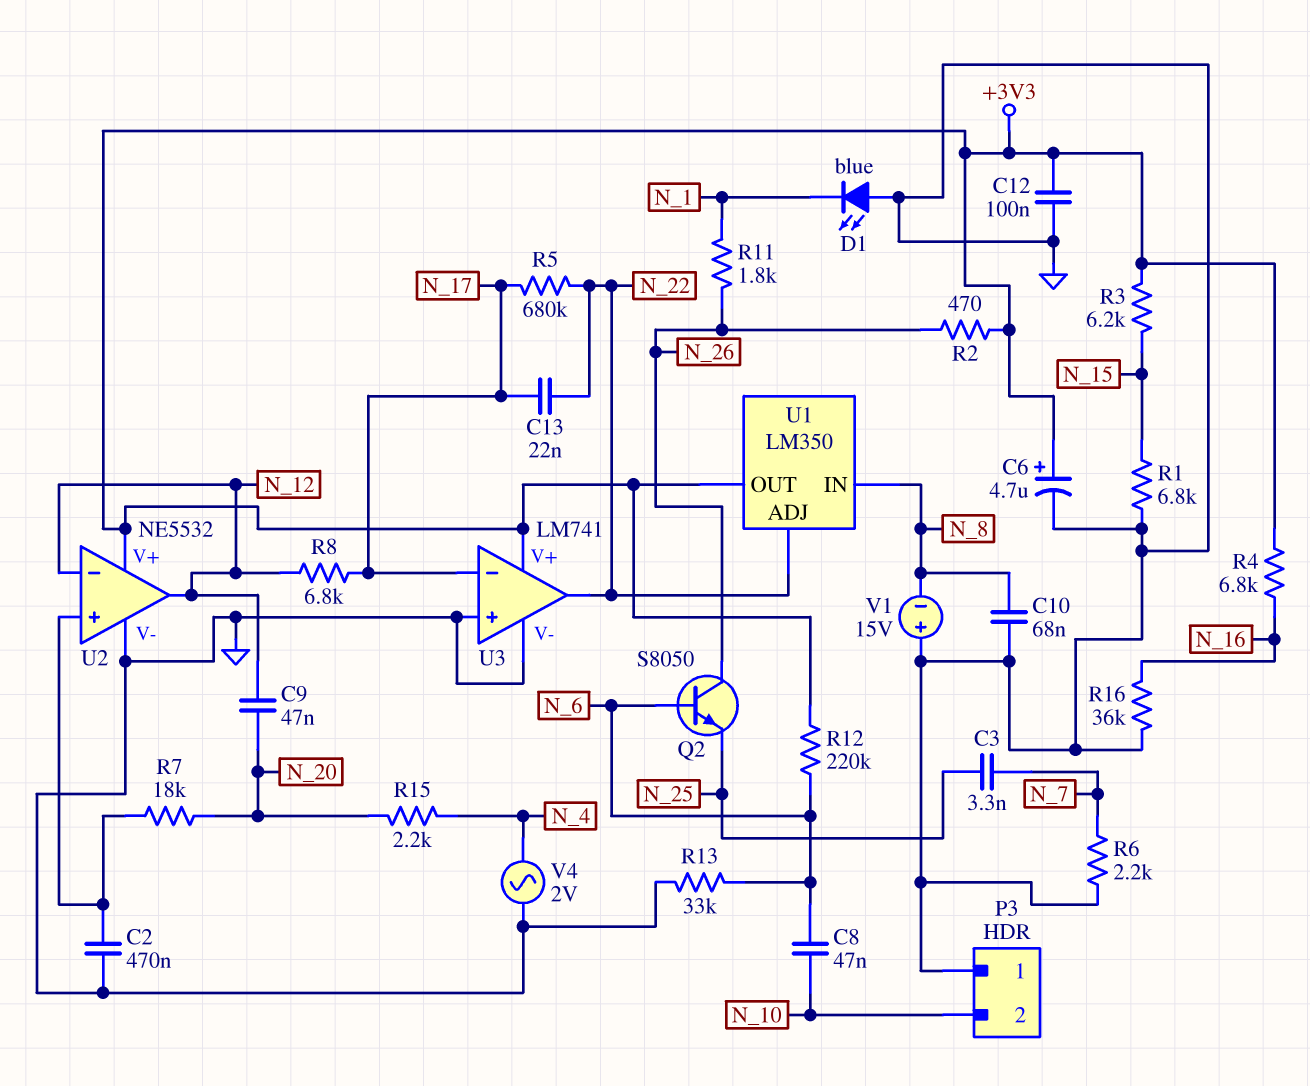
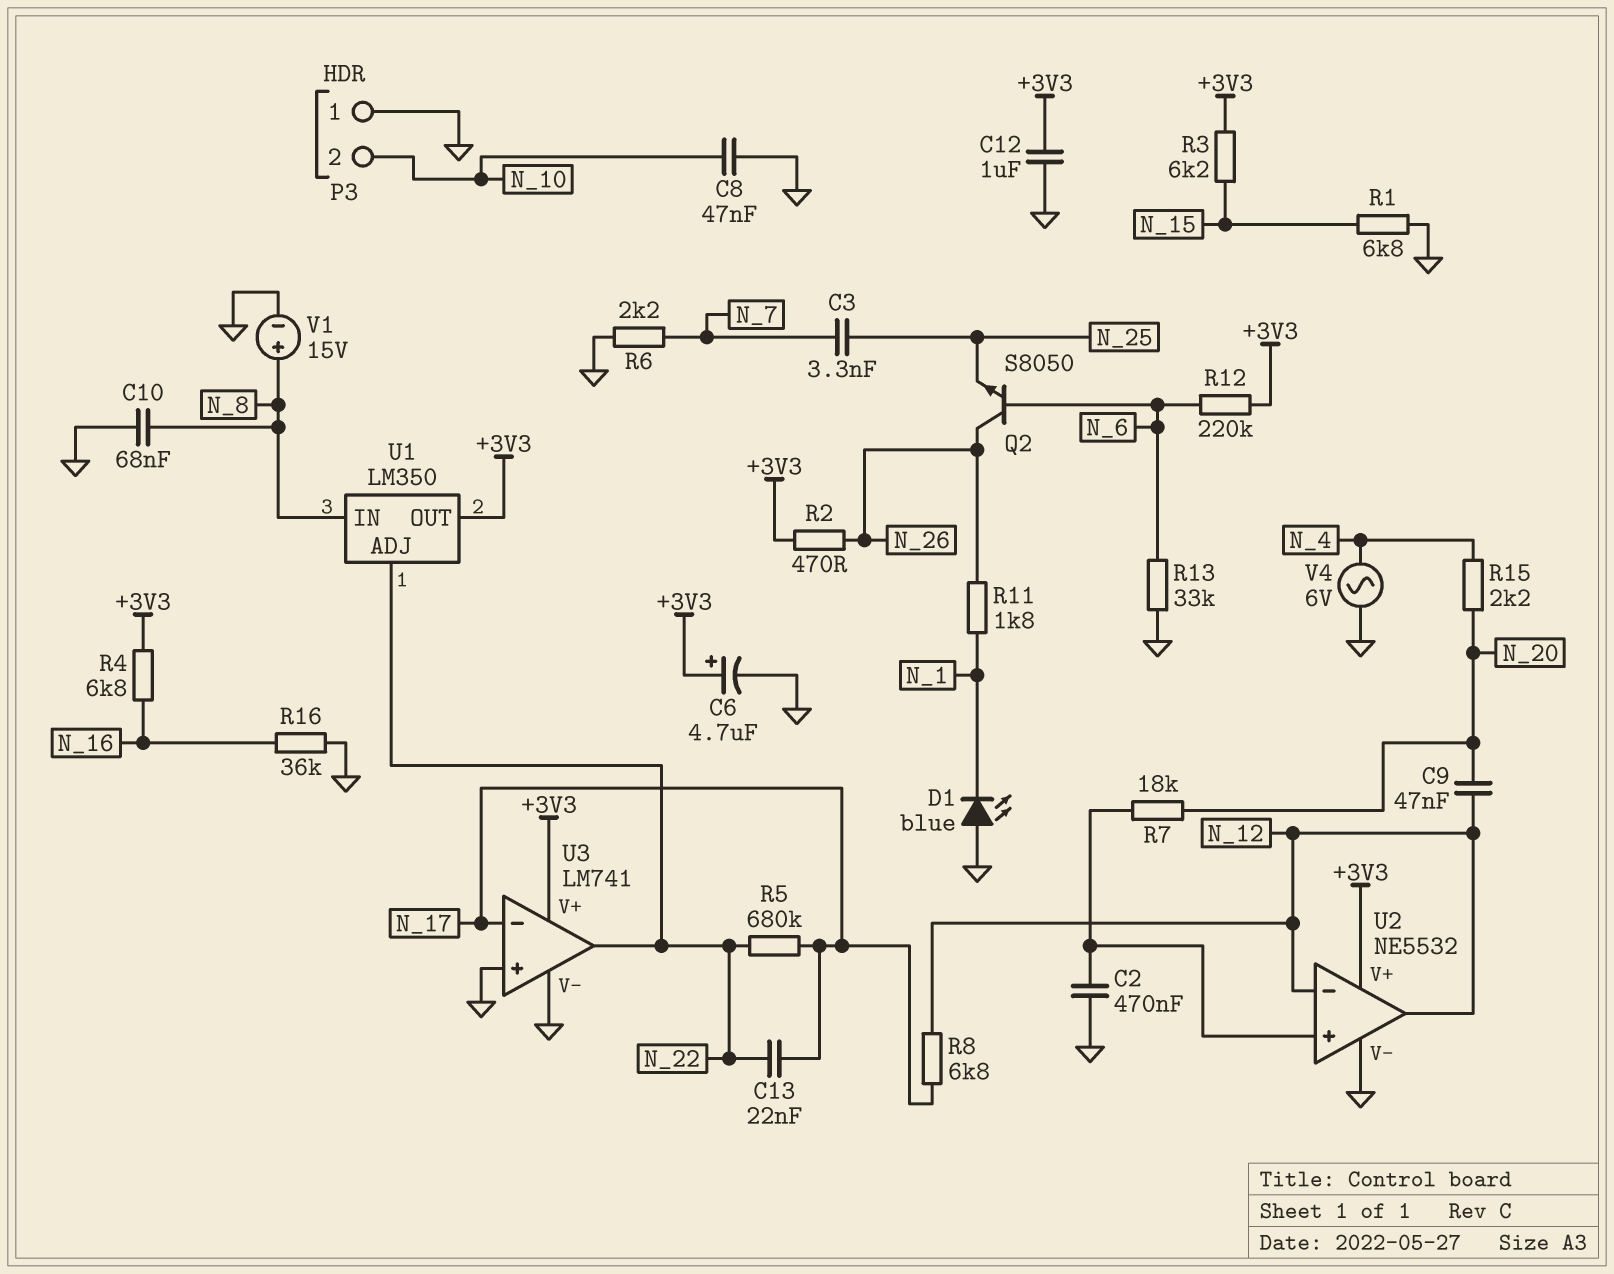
C8: 47nF (N_6, N_10) -> 47nF (GND, N_10)
C12: 100nF (+3V3, GND) -> 1uF (+3V3, GND)
V1: 15V (plus GND, minus N_8) -> 15V (plus N_8, minus GND)
V4: AC 2V (GND, N_4) -> AC 6V (GND, N_4)

